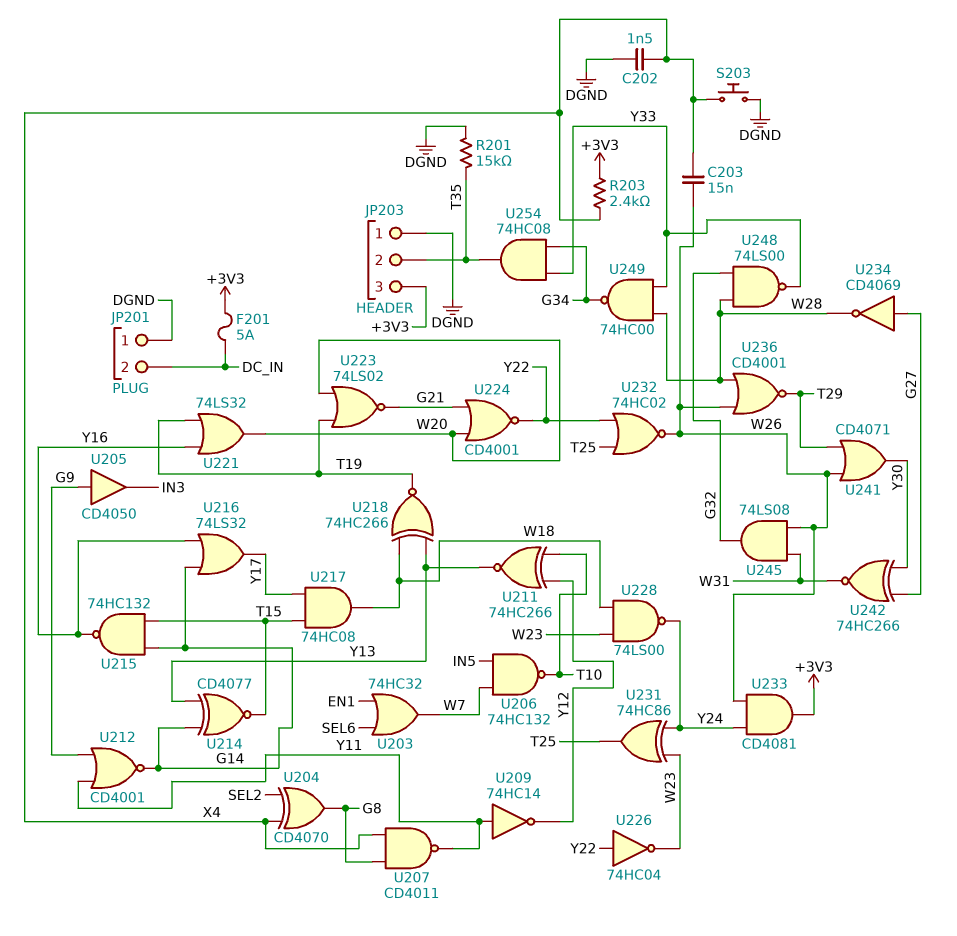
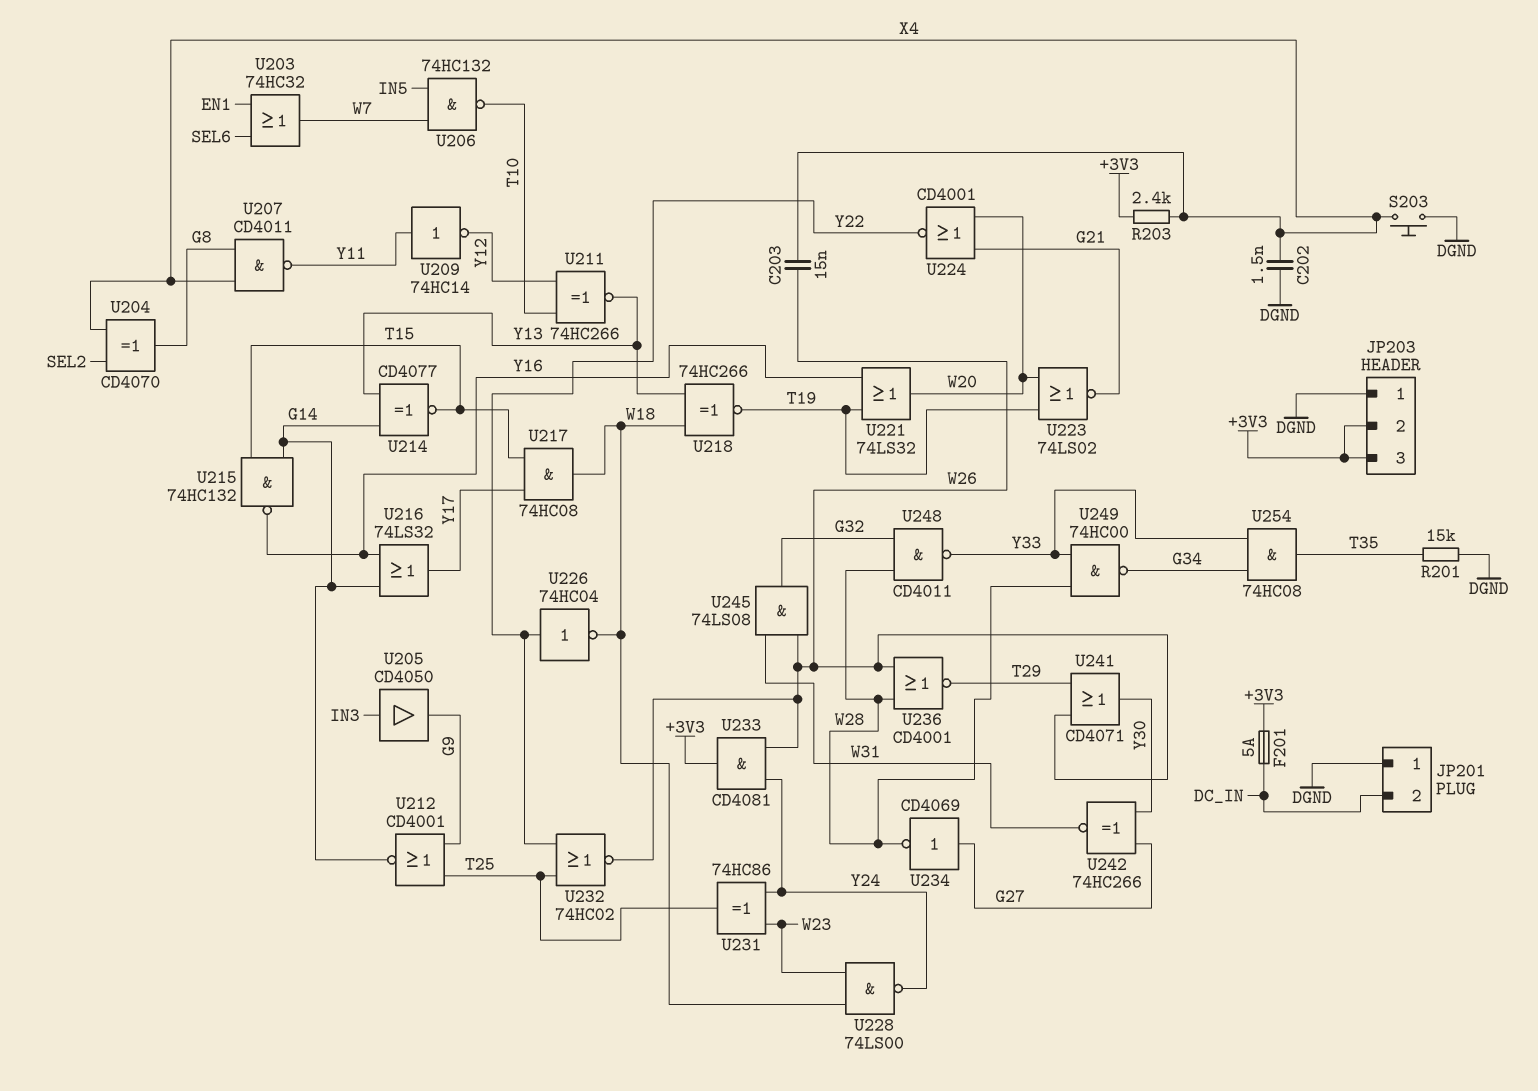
JP203 pin 2: T35 -> +3V3
U205: buffer CD4050 (in G9, out IN3) -> buffer CD4050 (in IN3, out G9)
U212: NOR CD4001 (in G9, in Y11, out G14) -> NOR CD4001 (in G9, in T25, out G14)
U226: NOT 74HC04 (in Y22, out W23) -> NOT 74HC04 (in Y22, out W18)
U248: NAND 74LS00 (in G32, in W28, out Y33) -> NAND CD4011 (in G32, in W28, out Y33)

